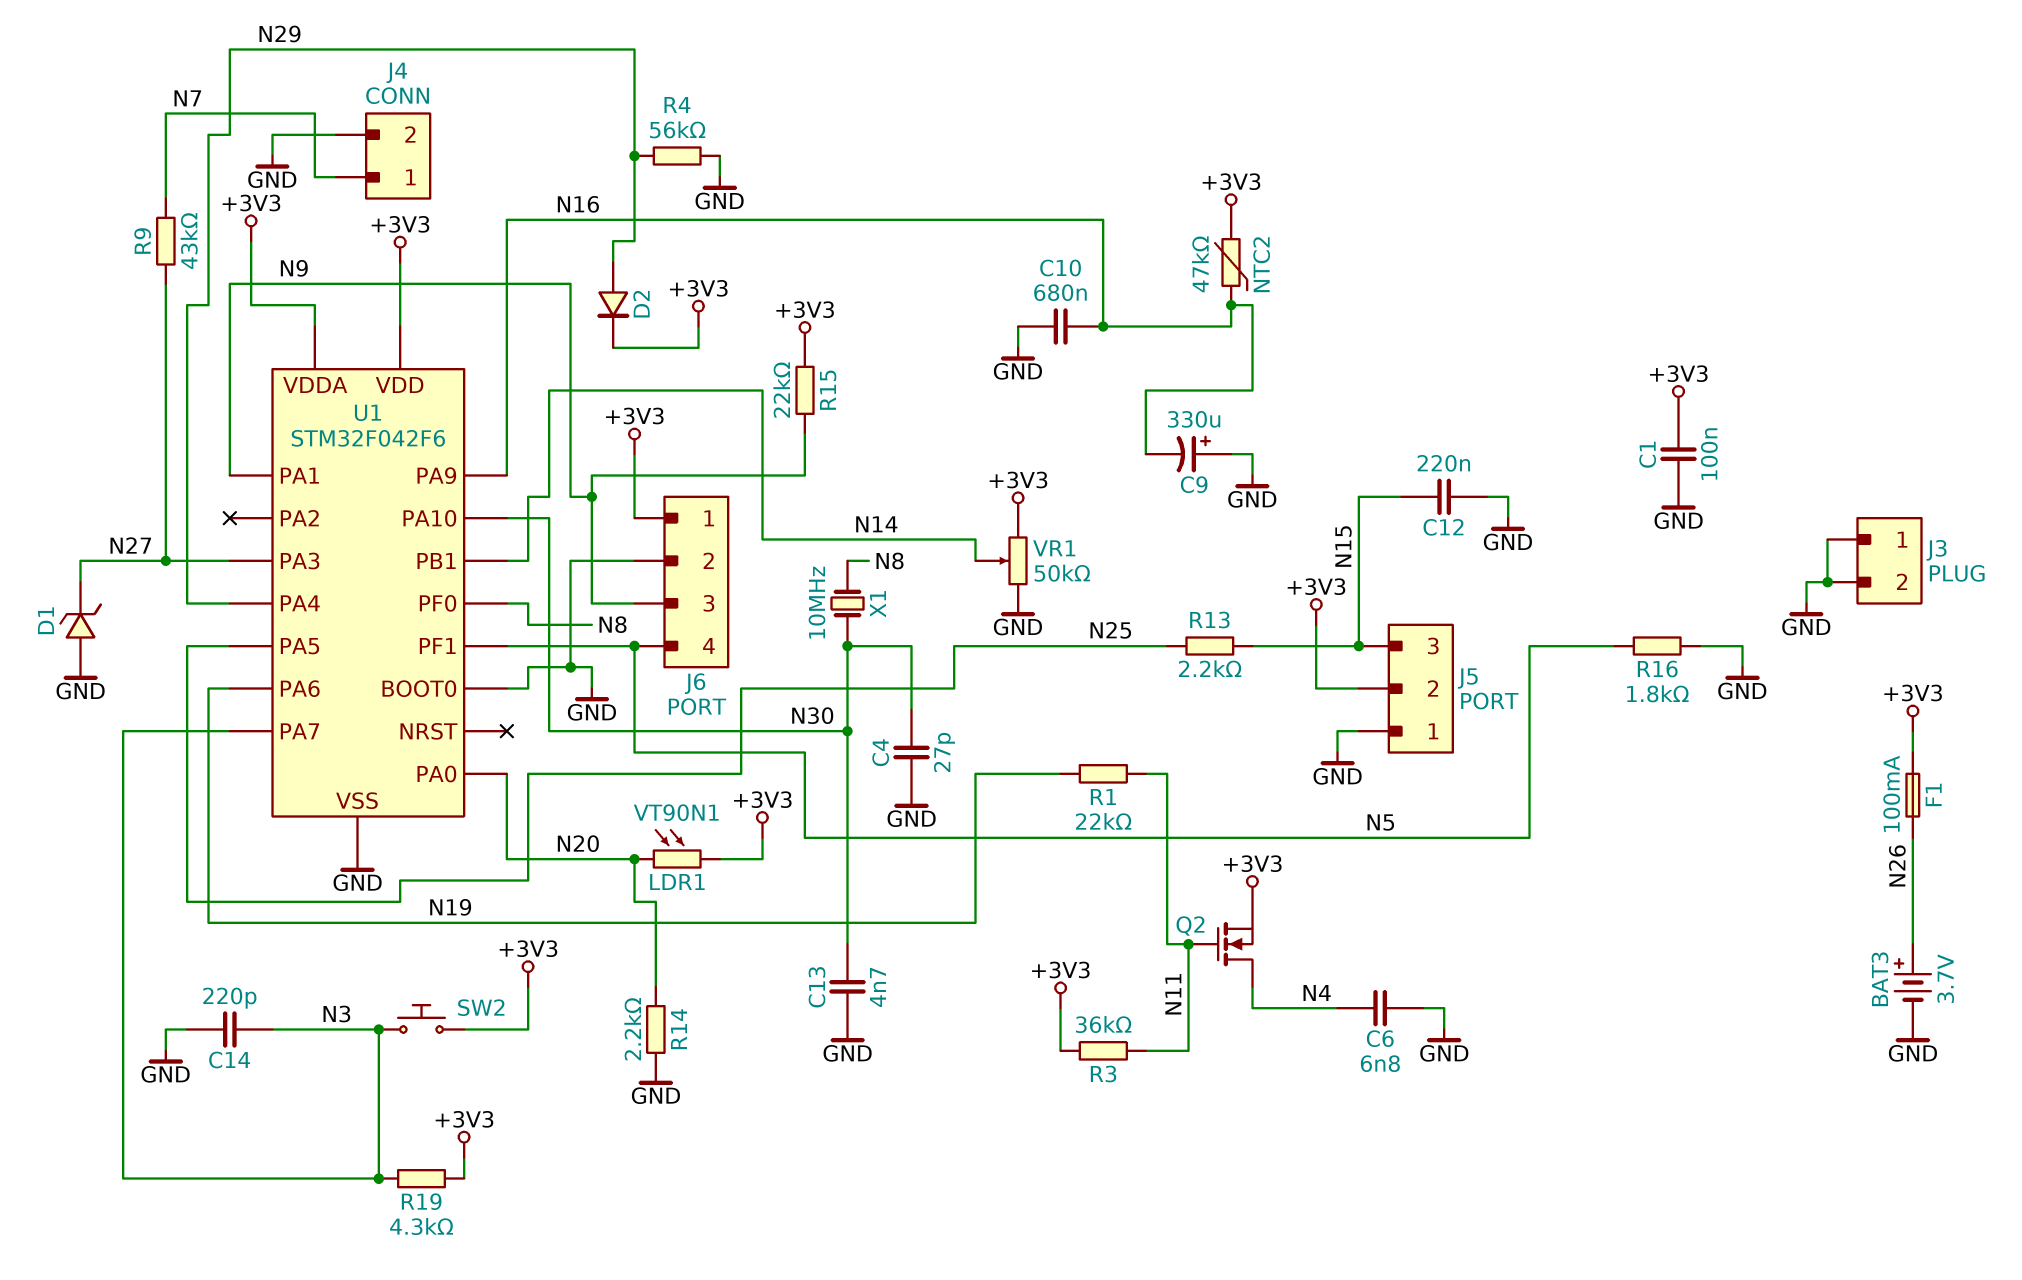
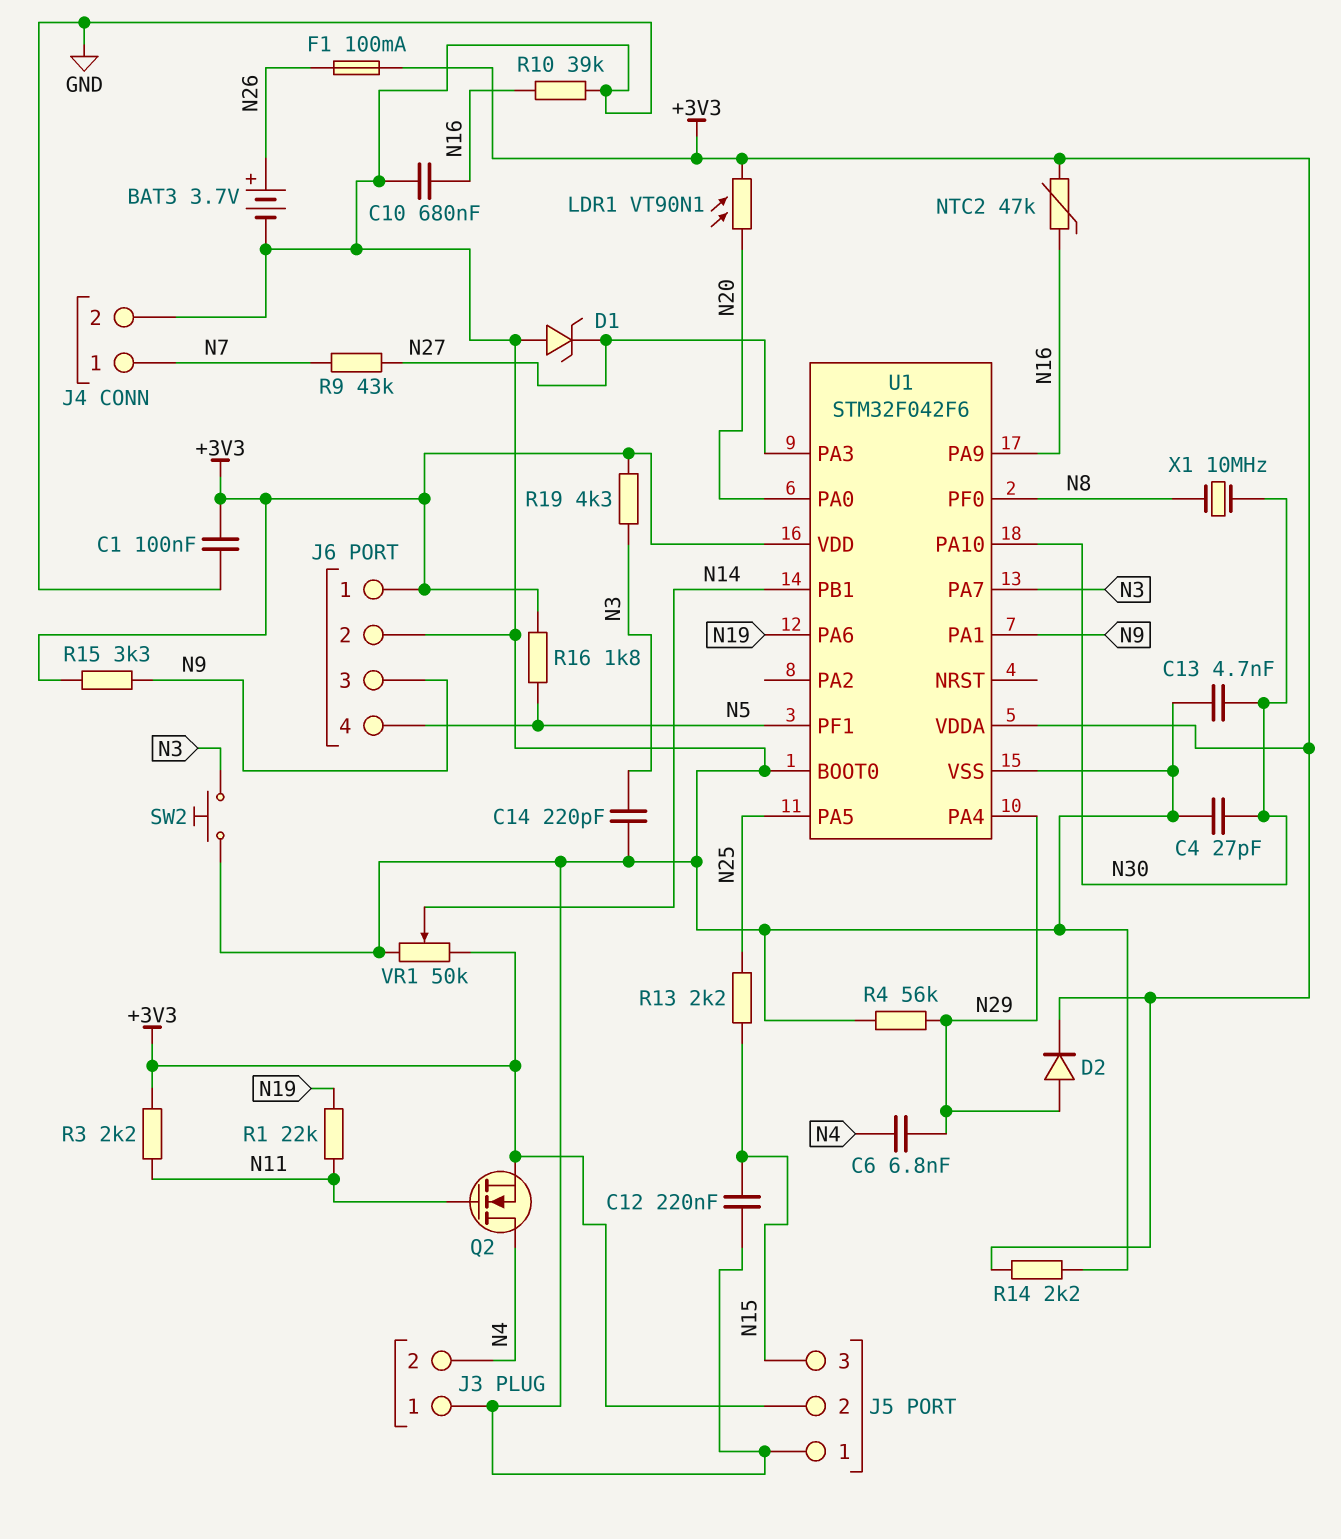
C6: 6.8nF (GND, N4) -> 6.8nF (N4, N29)
C9: 330uF (plus GND, minus N16) -> none
J3 pin 2: GND -> N4
R3: 36k (+3V3, N11) -> 2.2k (+3V3, N11)
R10: none -> 39k (GND, N16)
R14: 2.2k (GND, N20) -> 2.2k (+3V3, GND)
R15: 22k (+3V3, N9) -> 3.3k (+3V3, N9)
R16: 1.8k (GND, N5) -> 1.8k (+3V3, N5)
SW2: button (+3V3, N3) -> button (GND, N3)

